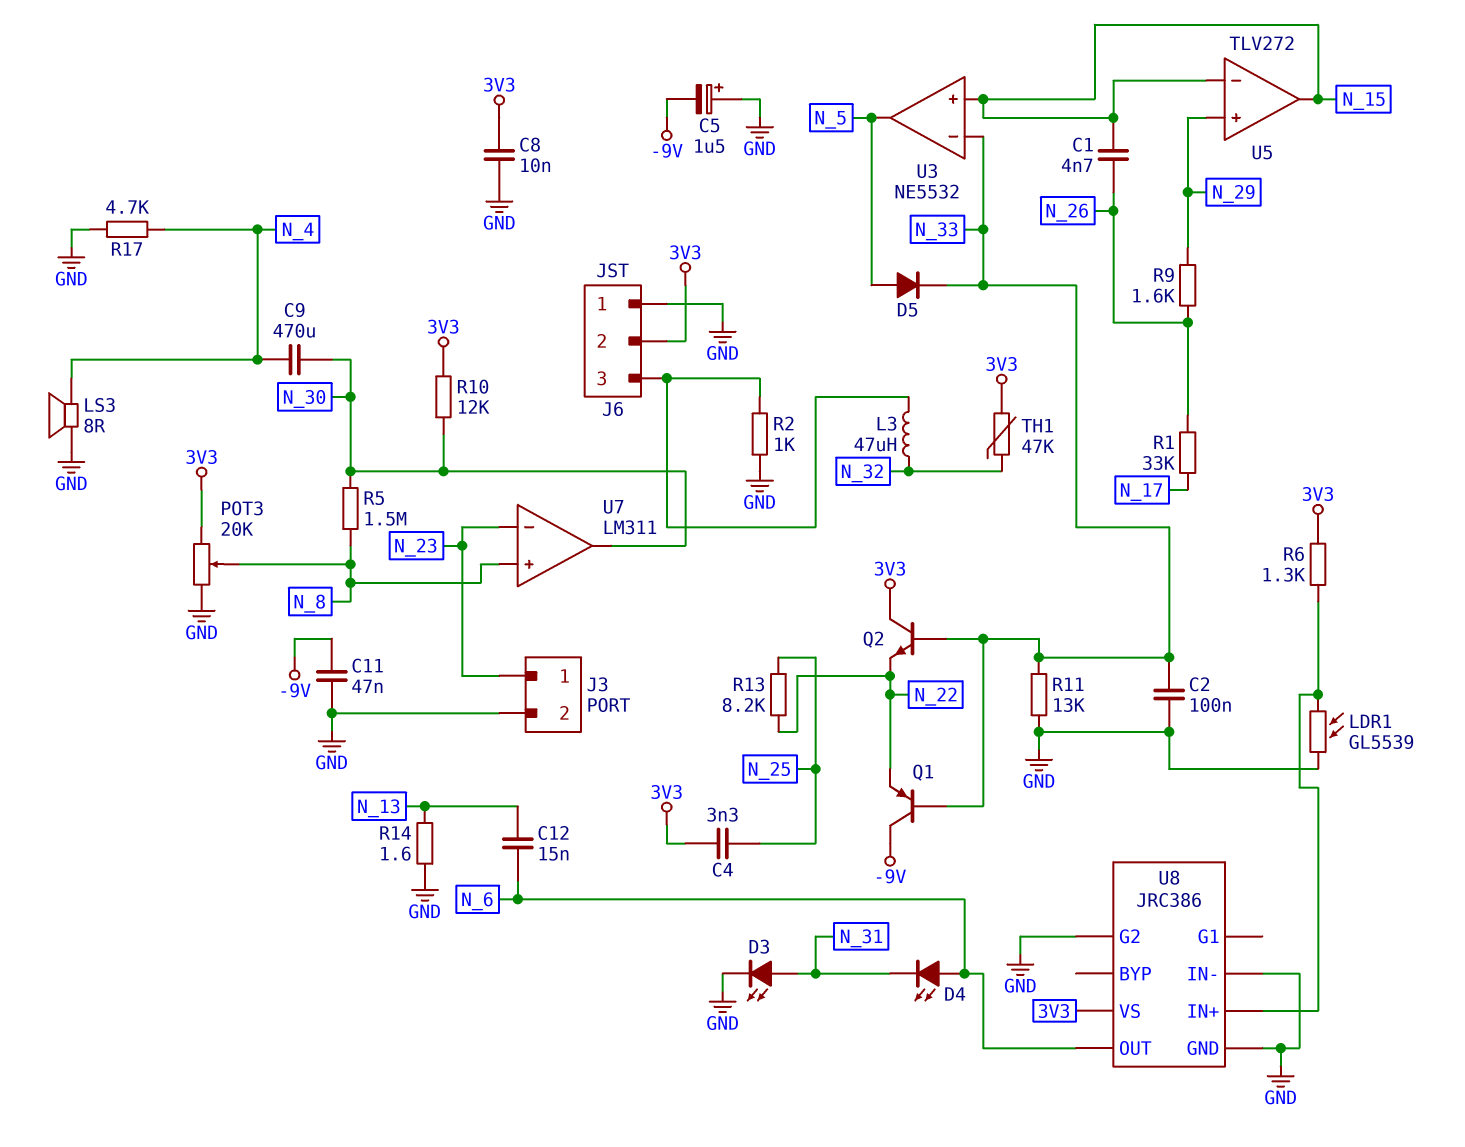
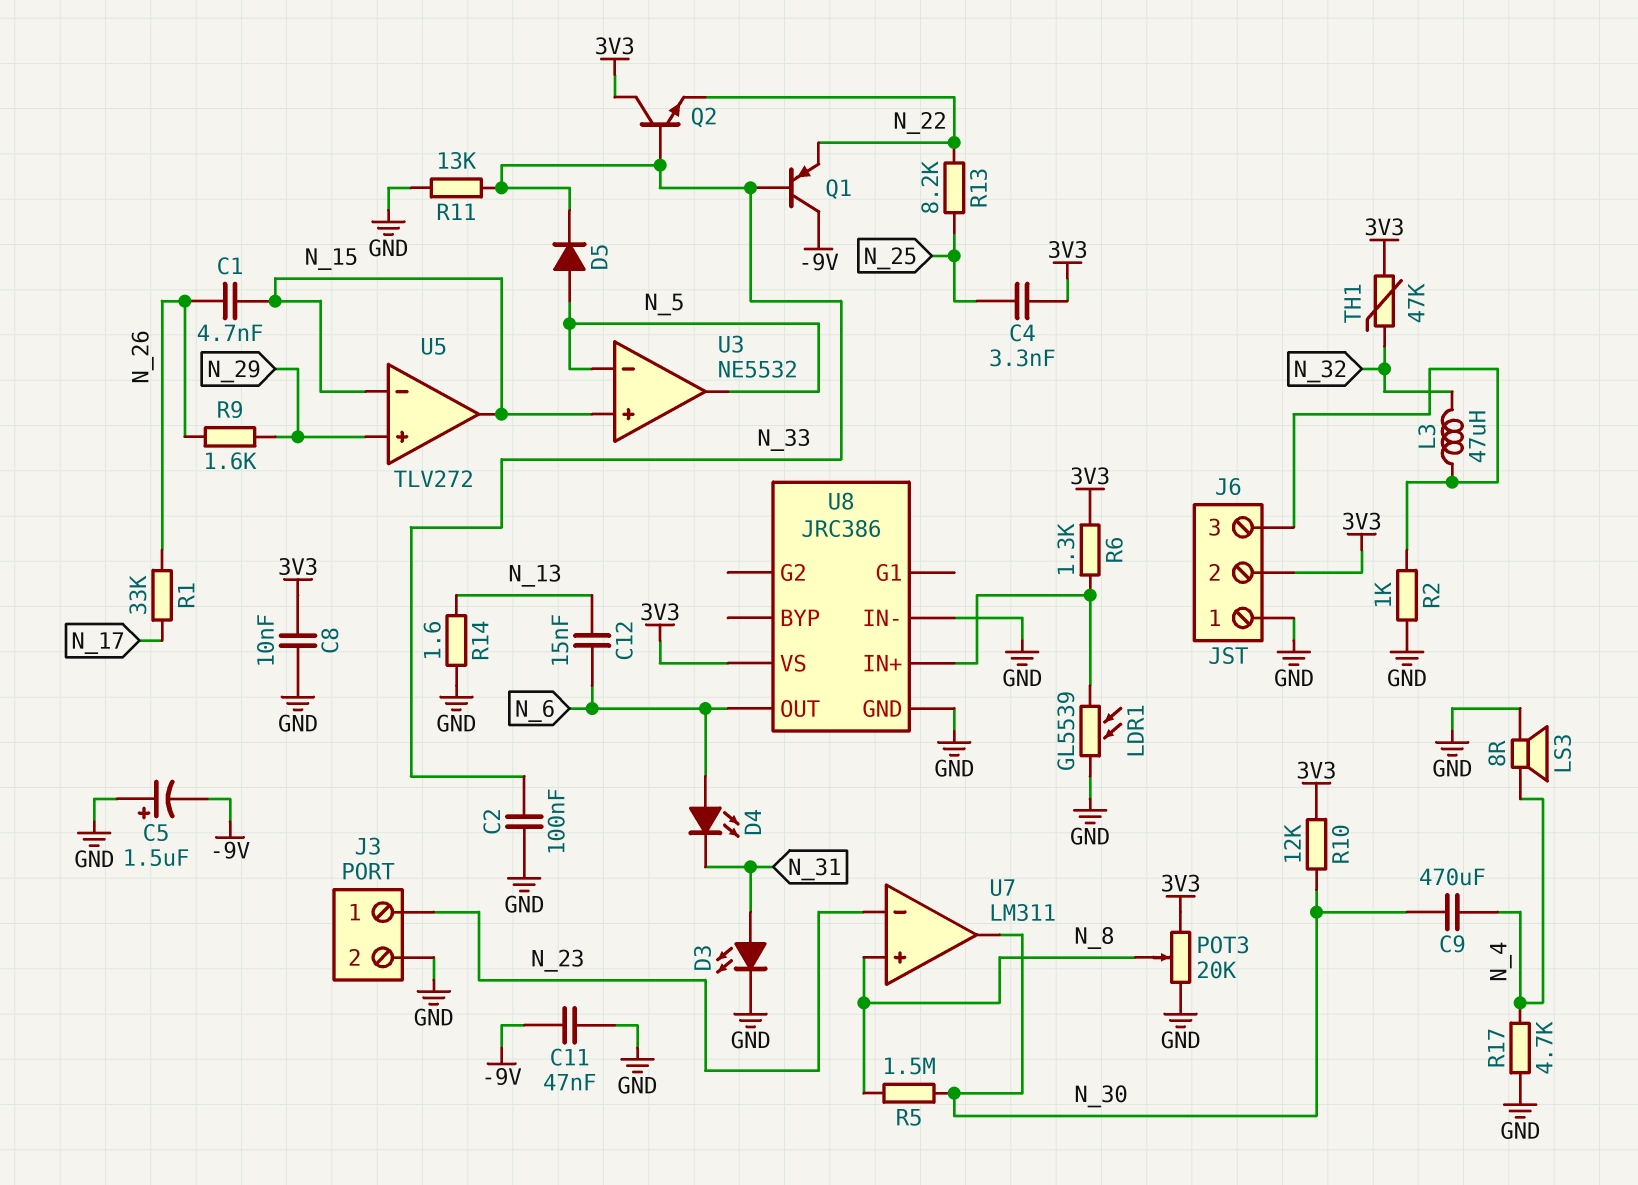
U3 pin in-: N_33 -> N_5
U8 pin G2: GND -> none

